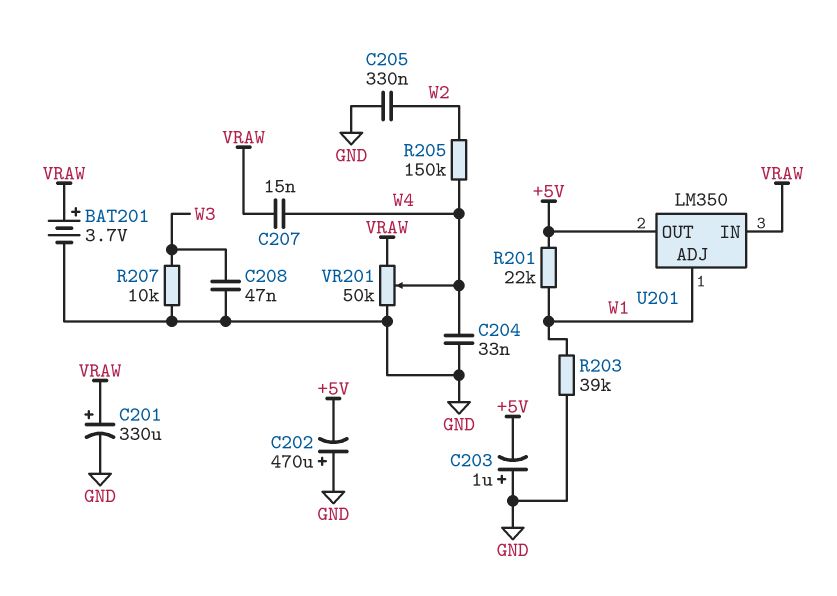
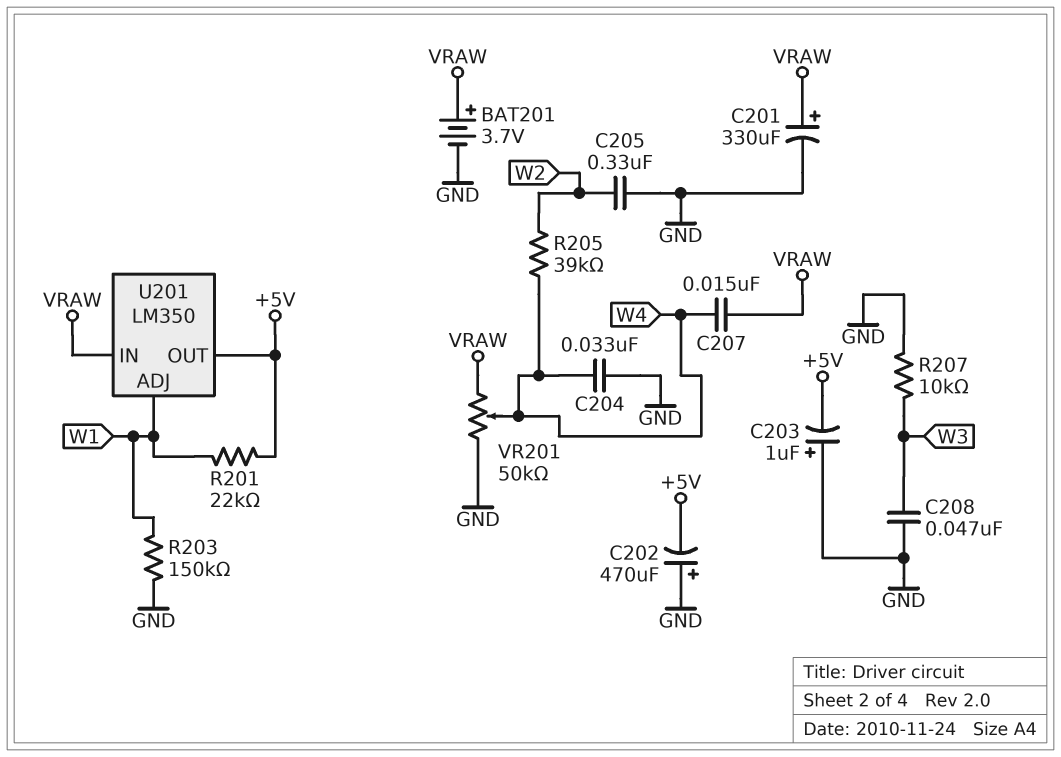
R203: 39k (GND, W1) -> 150k (GND, W1)
R205: 150k (W2, W4) -> 39k (W2, W4)

